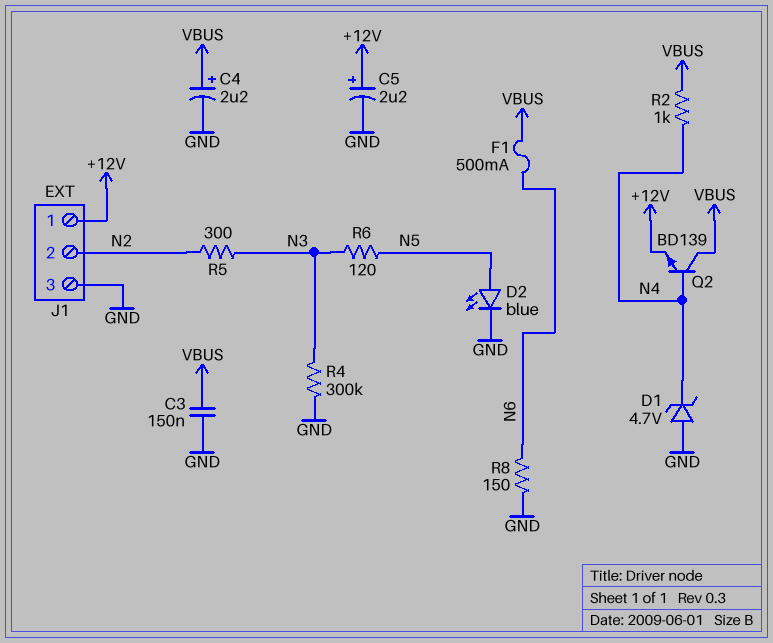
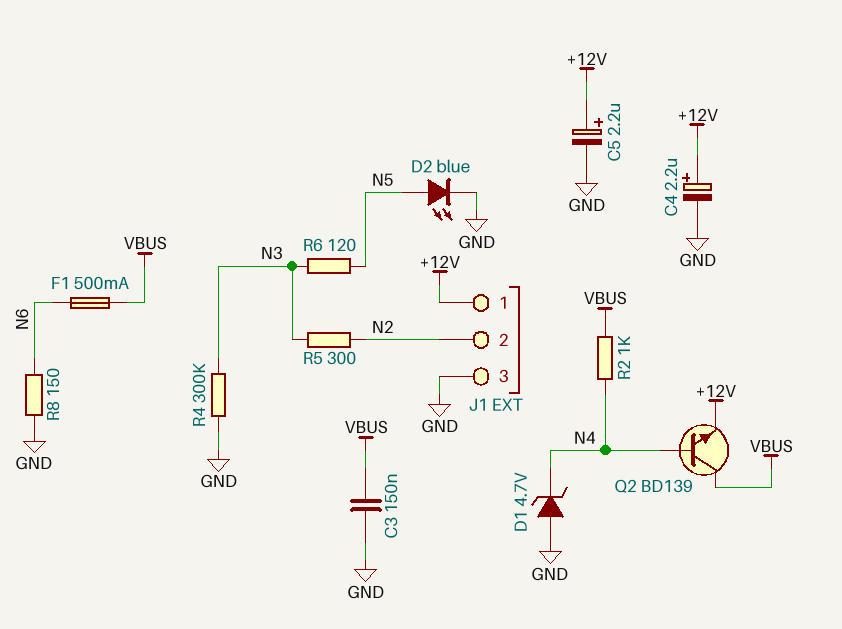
C4: 2.2uF (plus VBUS, minus GND) -> 2.2uF (plus +12V, minus GND)

